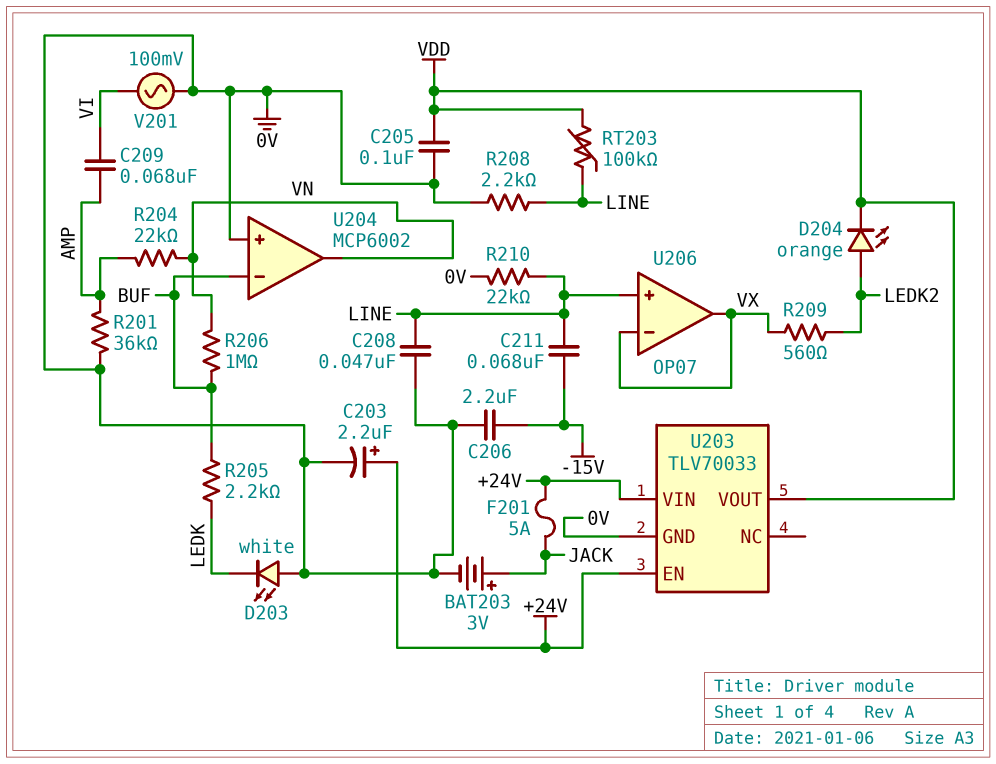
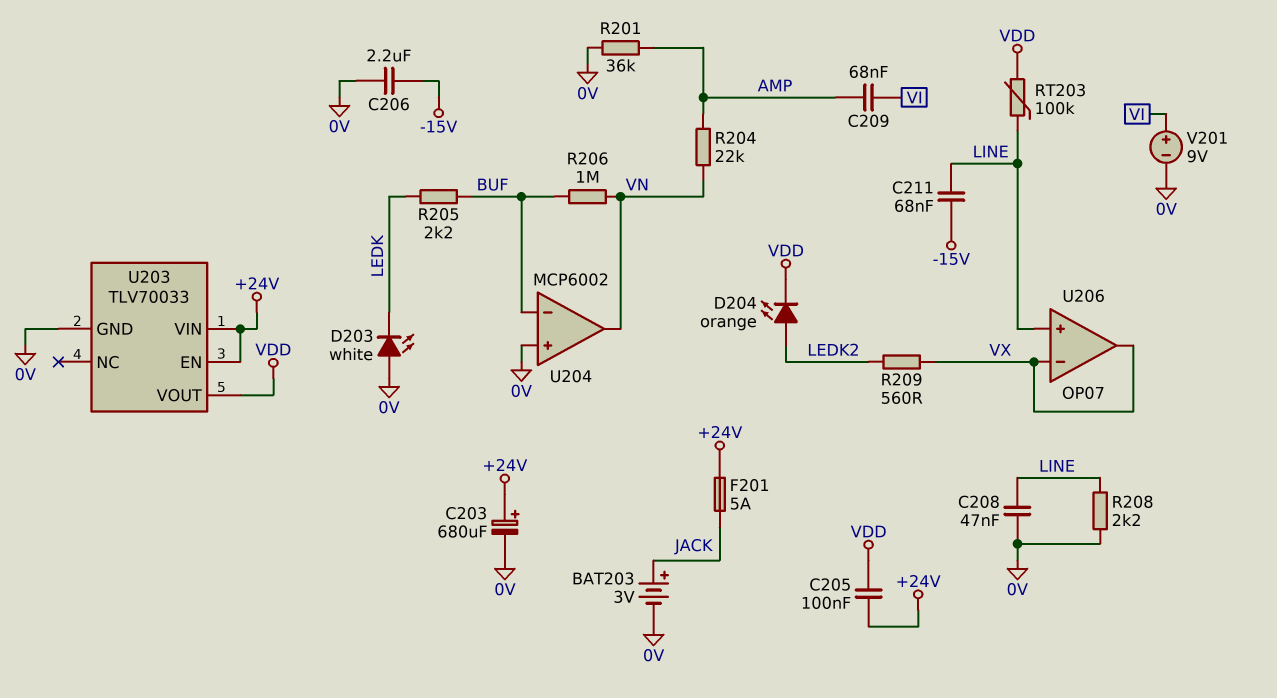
C203: 2.2uF (plus +24V, minus 0V) -> 680uF (plus +24V, minus 0V)
C205: 100nF (0V, VDD) -> 100nF (+24V, VDD)
R210: 22k (0V, LINE) -> none
V201: AC 100mV (0V, VI) -> 9V (plus VI, minus 0V)

